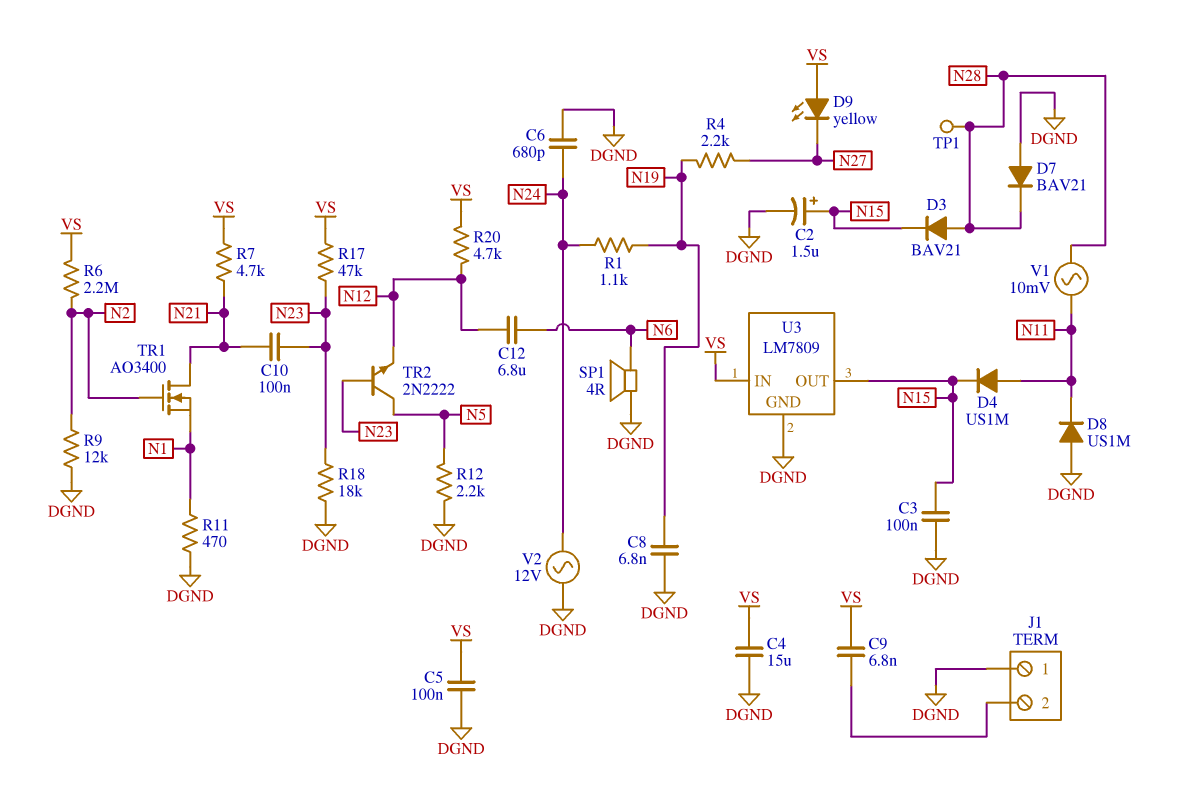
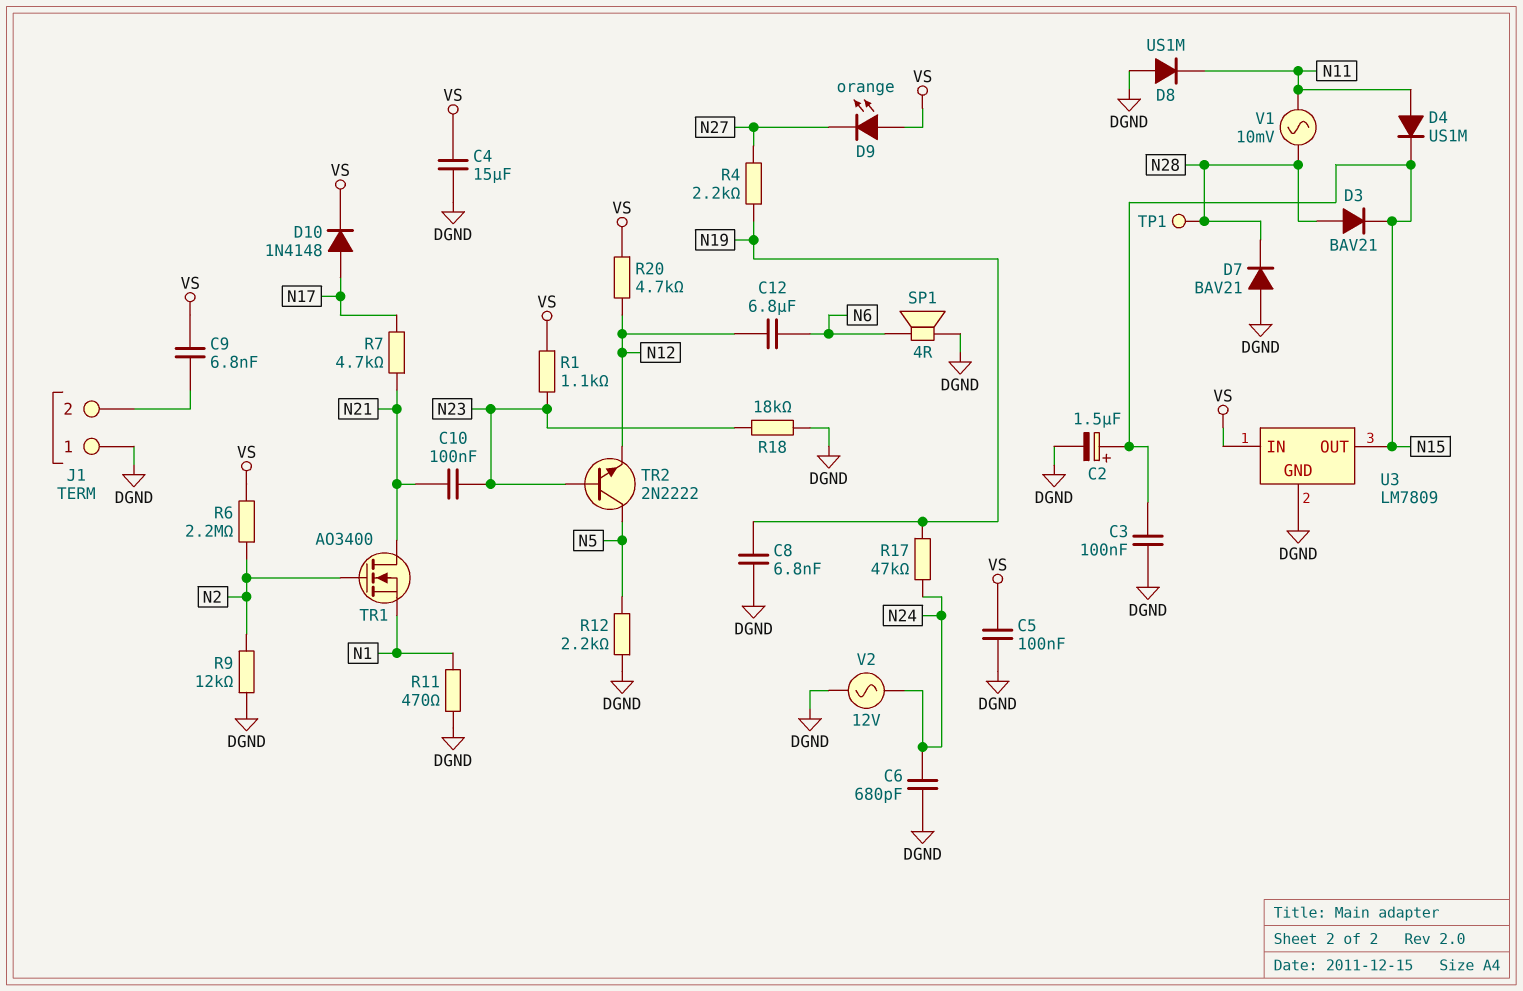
D9: LED yellow (A VS, K N27) -> LED orange (A VS, K N27)
D10: none -> diode 1N4148 (A N17, K VS)
R1: 1.1k (N19, N24) -> 1.1k (N23, VS)
R7: 4.7k (N21, VS) -> 4.7k (N17, N21)
R17: 47k (N23, VS) -> 47k (N19, N24)

